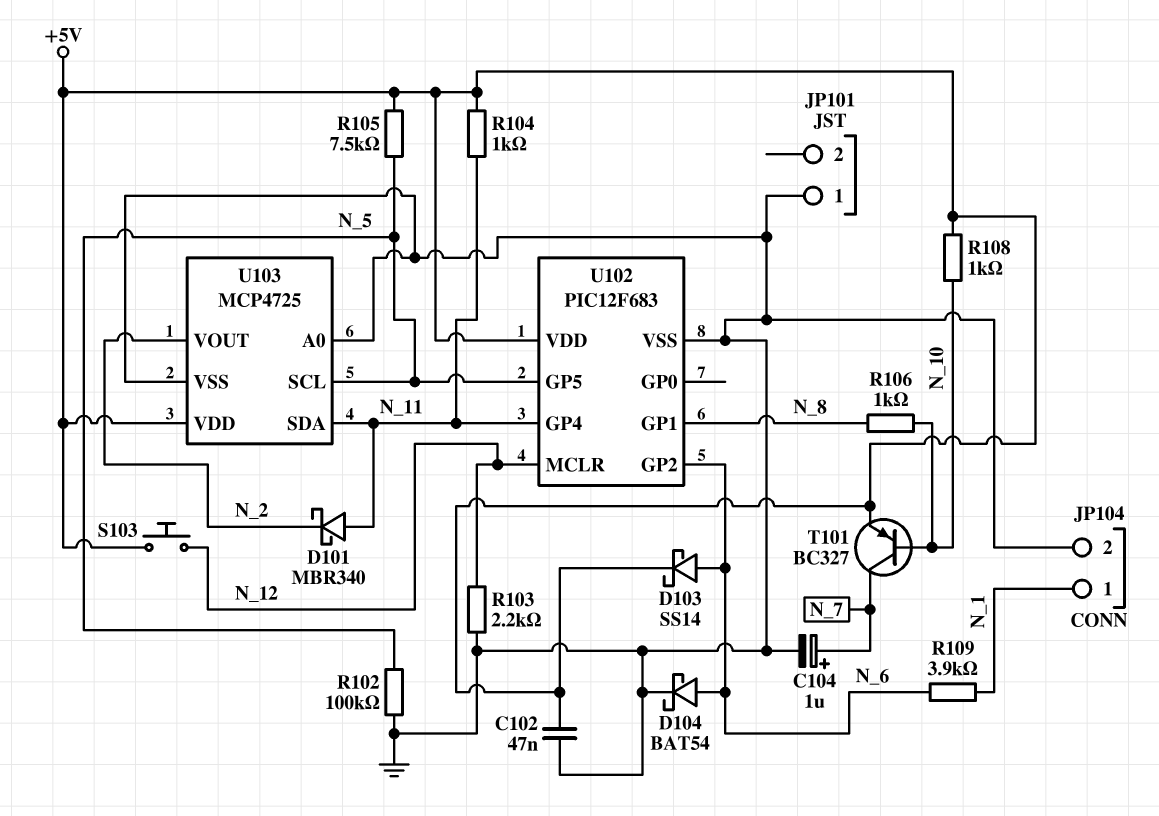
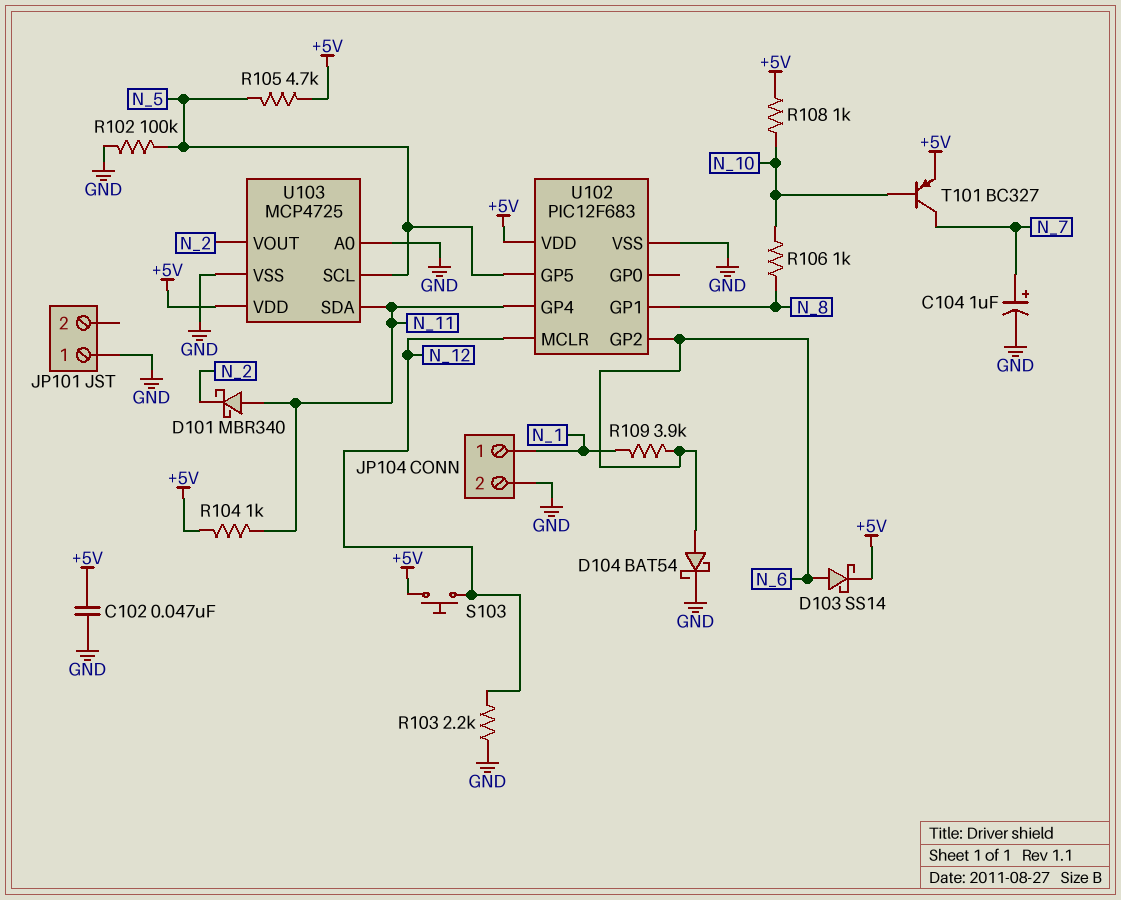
R105: 7.5k (+5V, N_5) -> 4.7k (+5V, N_5)

